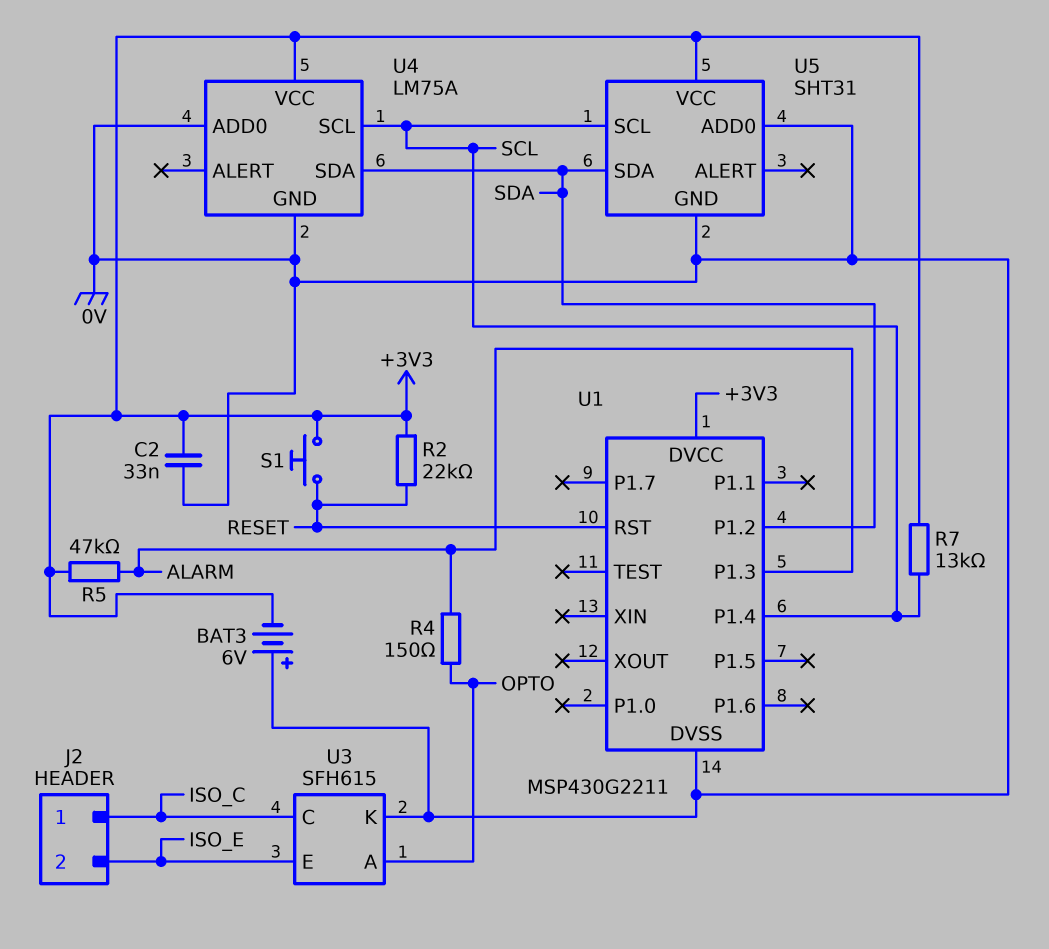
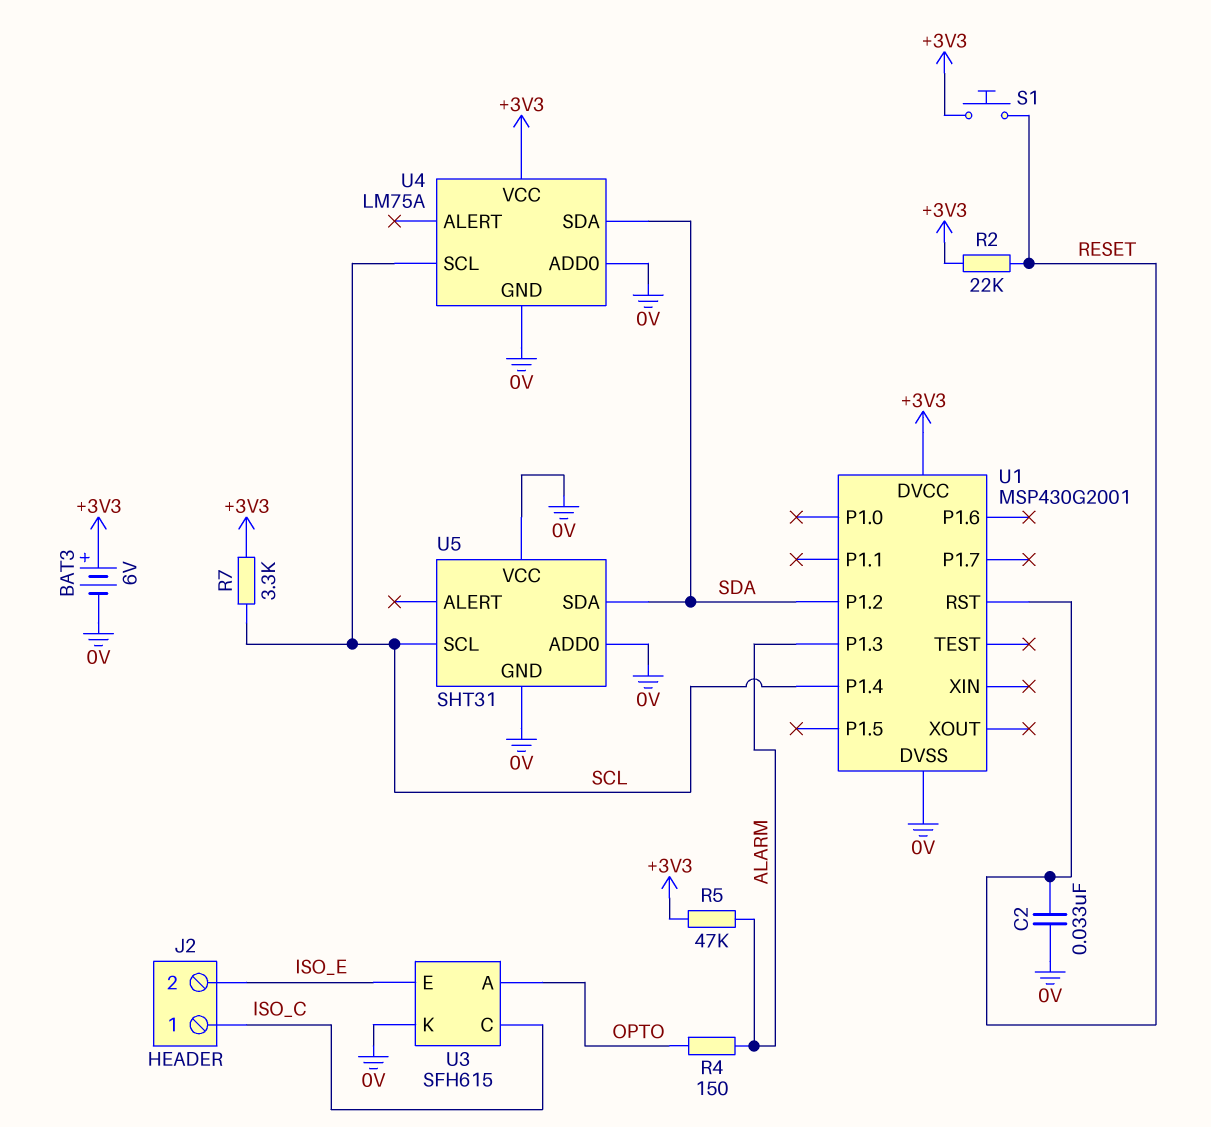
BAT3: 6V (plus 0V, minus +3V3) -> 6V (plus +3V3, minus 0V)
C2: 33nF (+3V3, 0V) -> 33nF (0V, RESET)
R7: 13k (+3V3, SCL) -> 3.3k (+3V3, SCL)
U1: MSP430G2211 -> MSP430G2001
U5 pin VCC: +3V3 -> 0V

